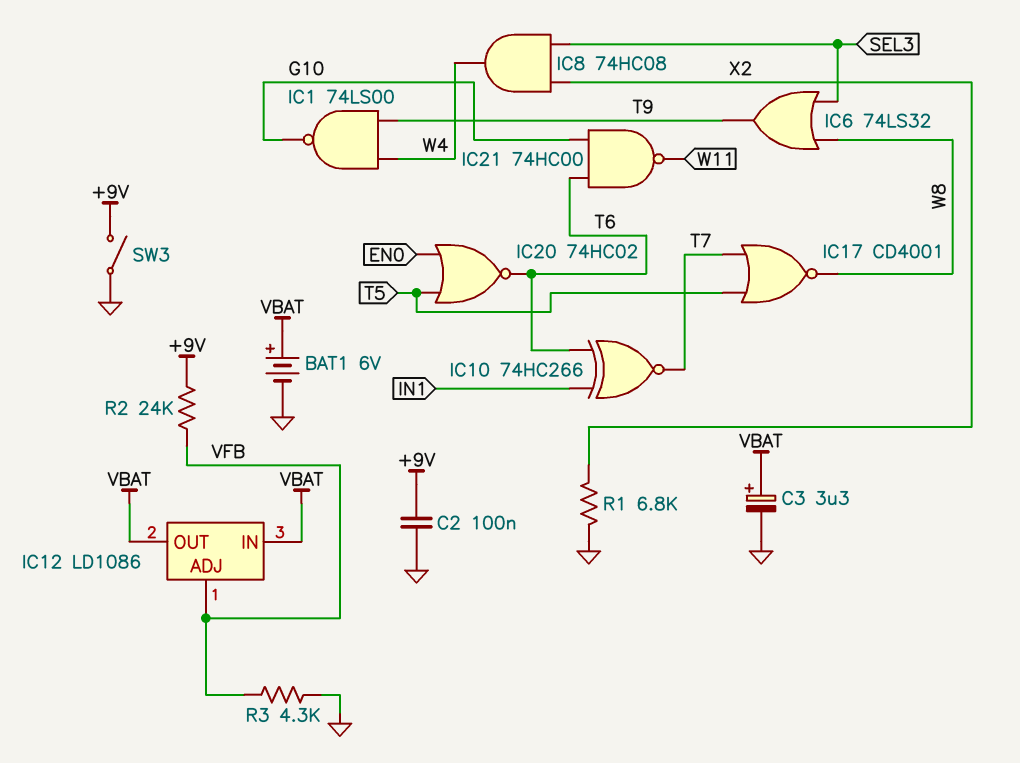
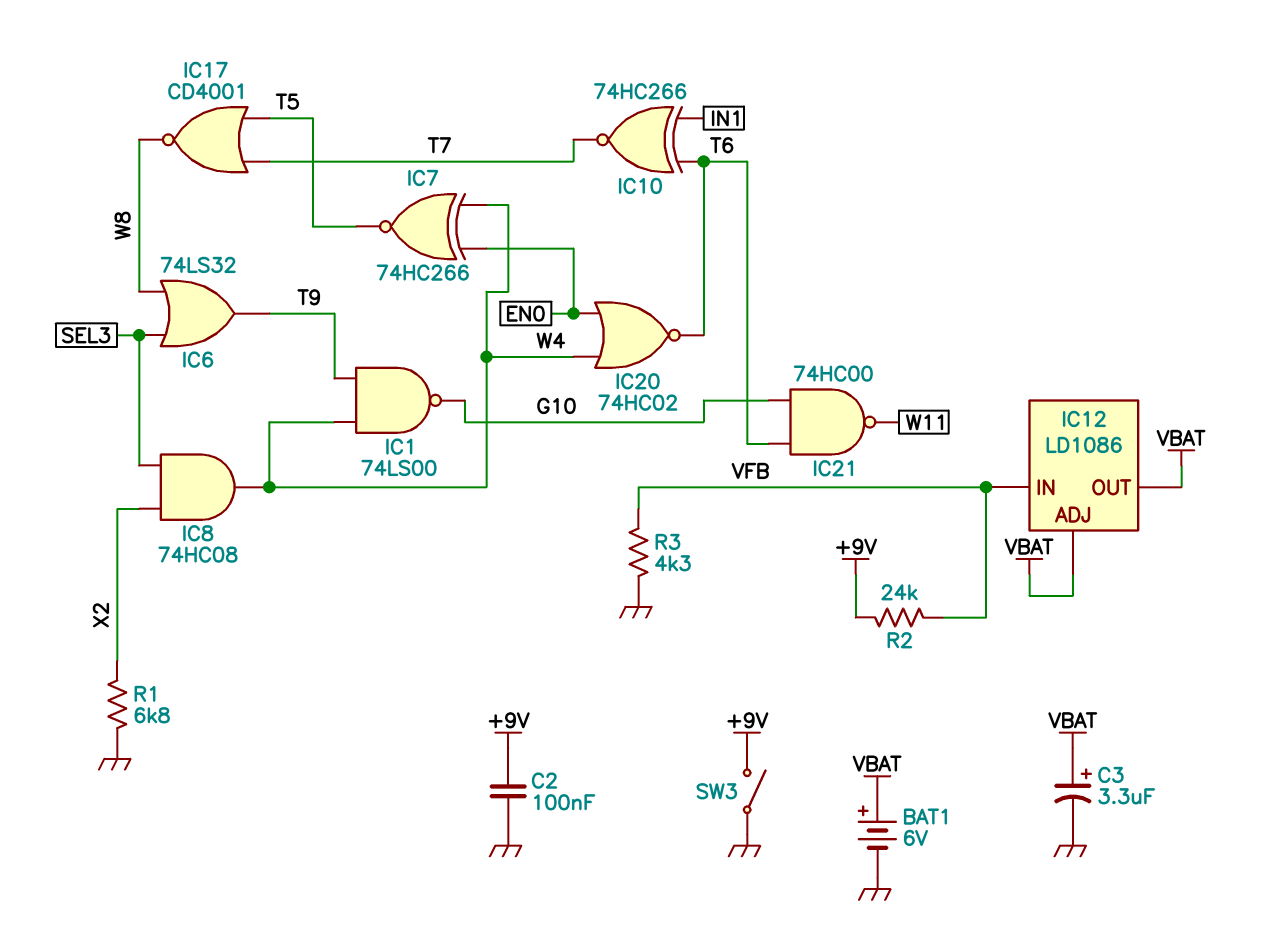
IC7: none -> XNOR 74HC266 (in EN0, in W4, out T5)
IC12 pin ADJ: VFB -> VBAT
IC12 pin IN: VBAT -> VFB
IC20: NOR 74HC02 (in EN0, in T5, out T6) -> NOR 74HC02 (in EN0, in W4, out T6)

